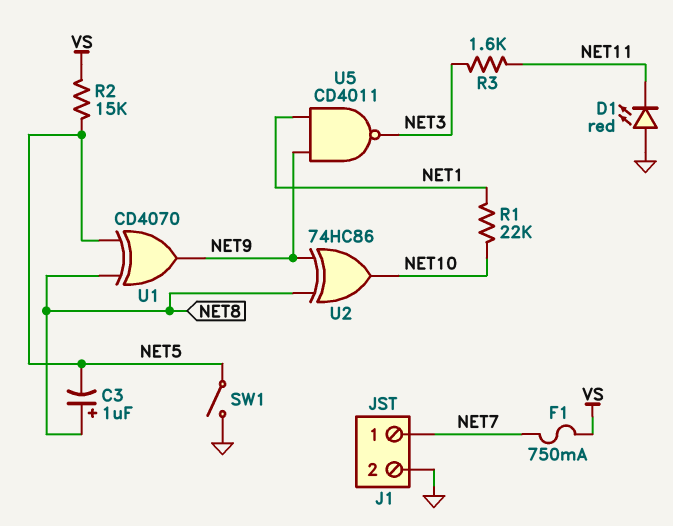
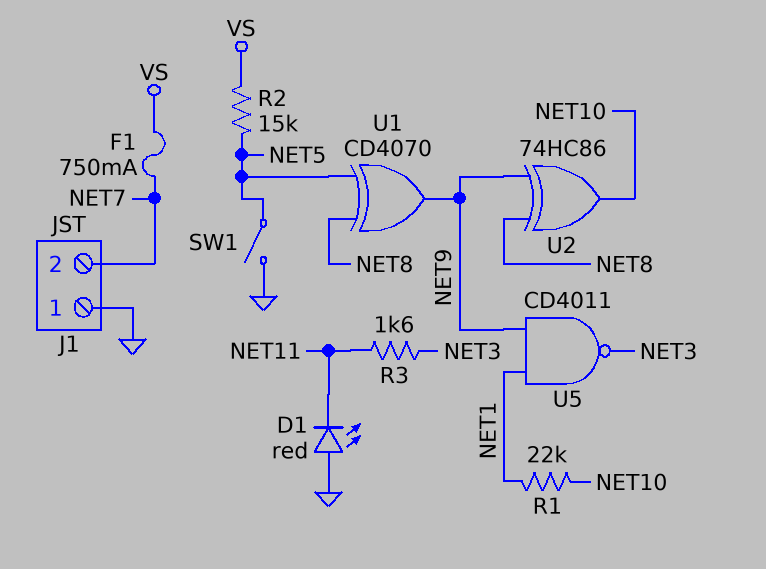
C3: 1uF (plus NET8, minus NET5) -> none
J1 pin 1: NET7 -> GND
J1 pin 2: GND -> NET7

